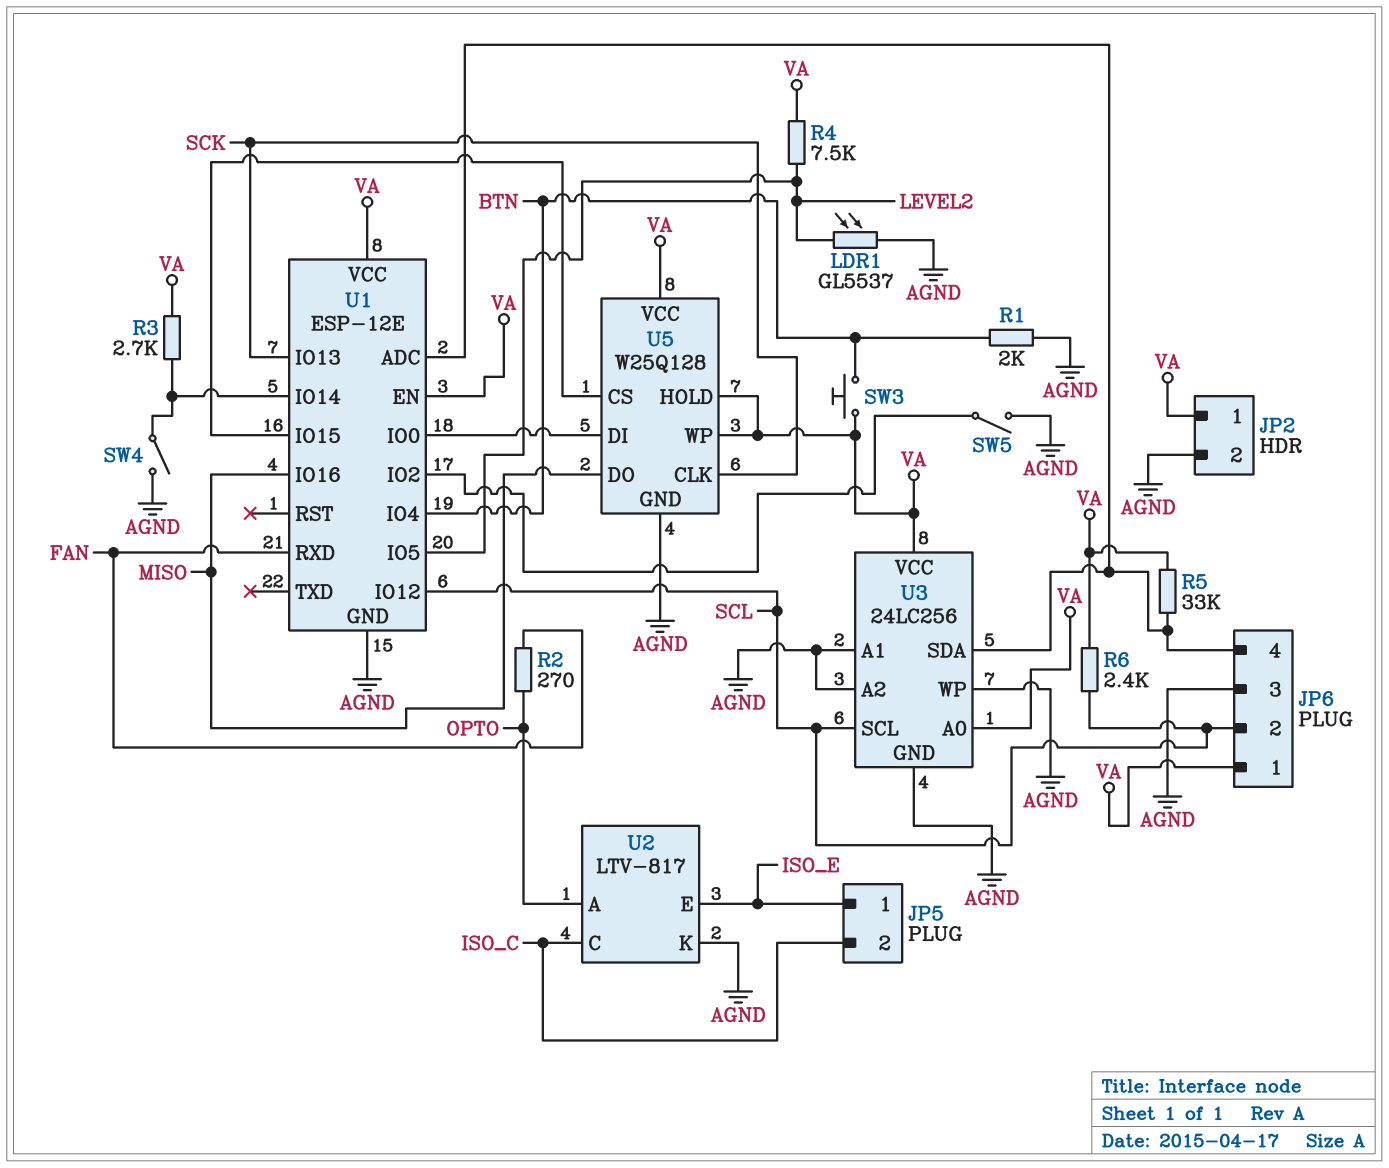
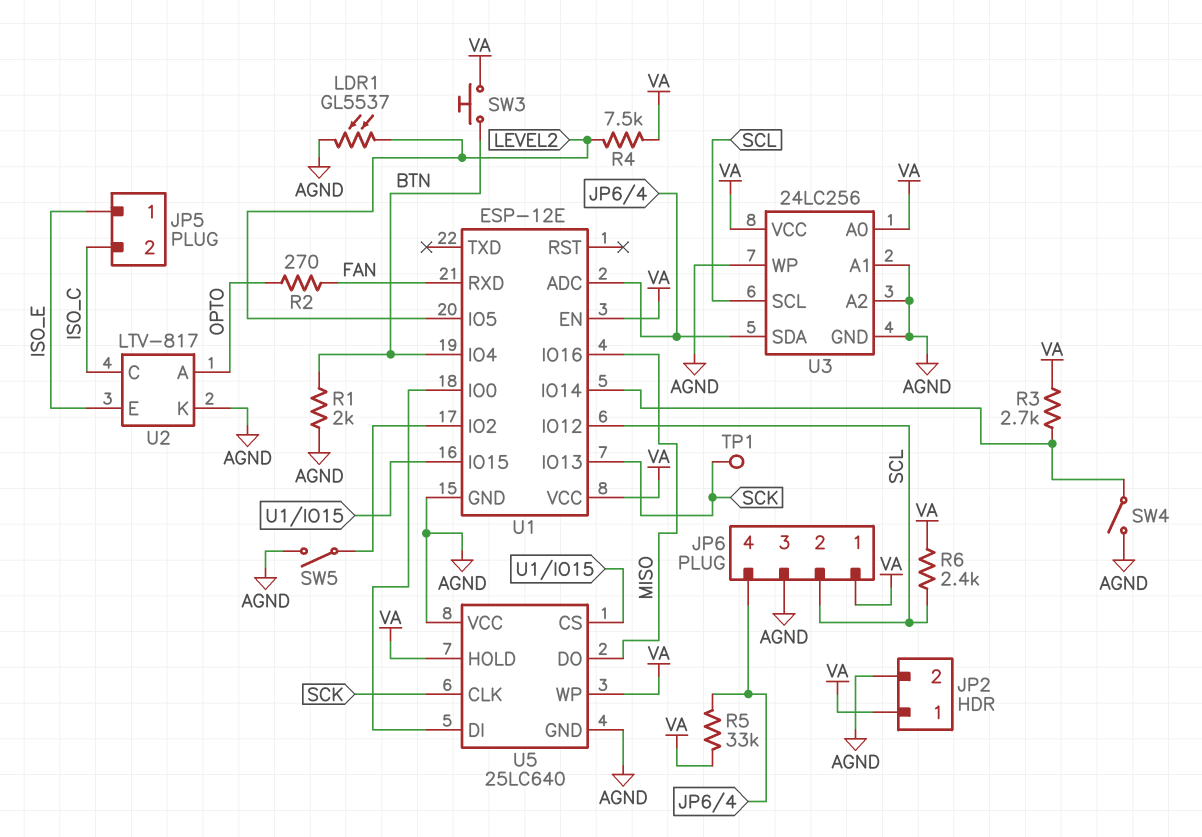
TP1: none -> test point (SCK)
U5: W25Q128 -> 25LC640
U5 pin VCC: VA -> AGND

